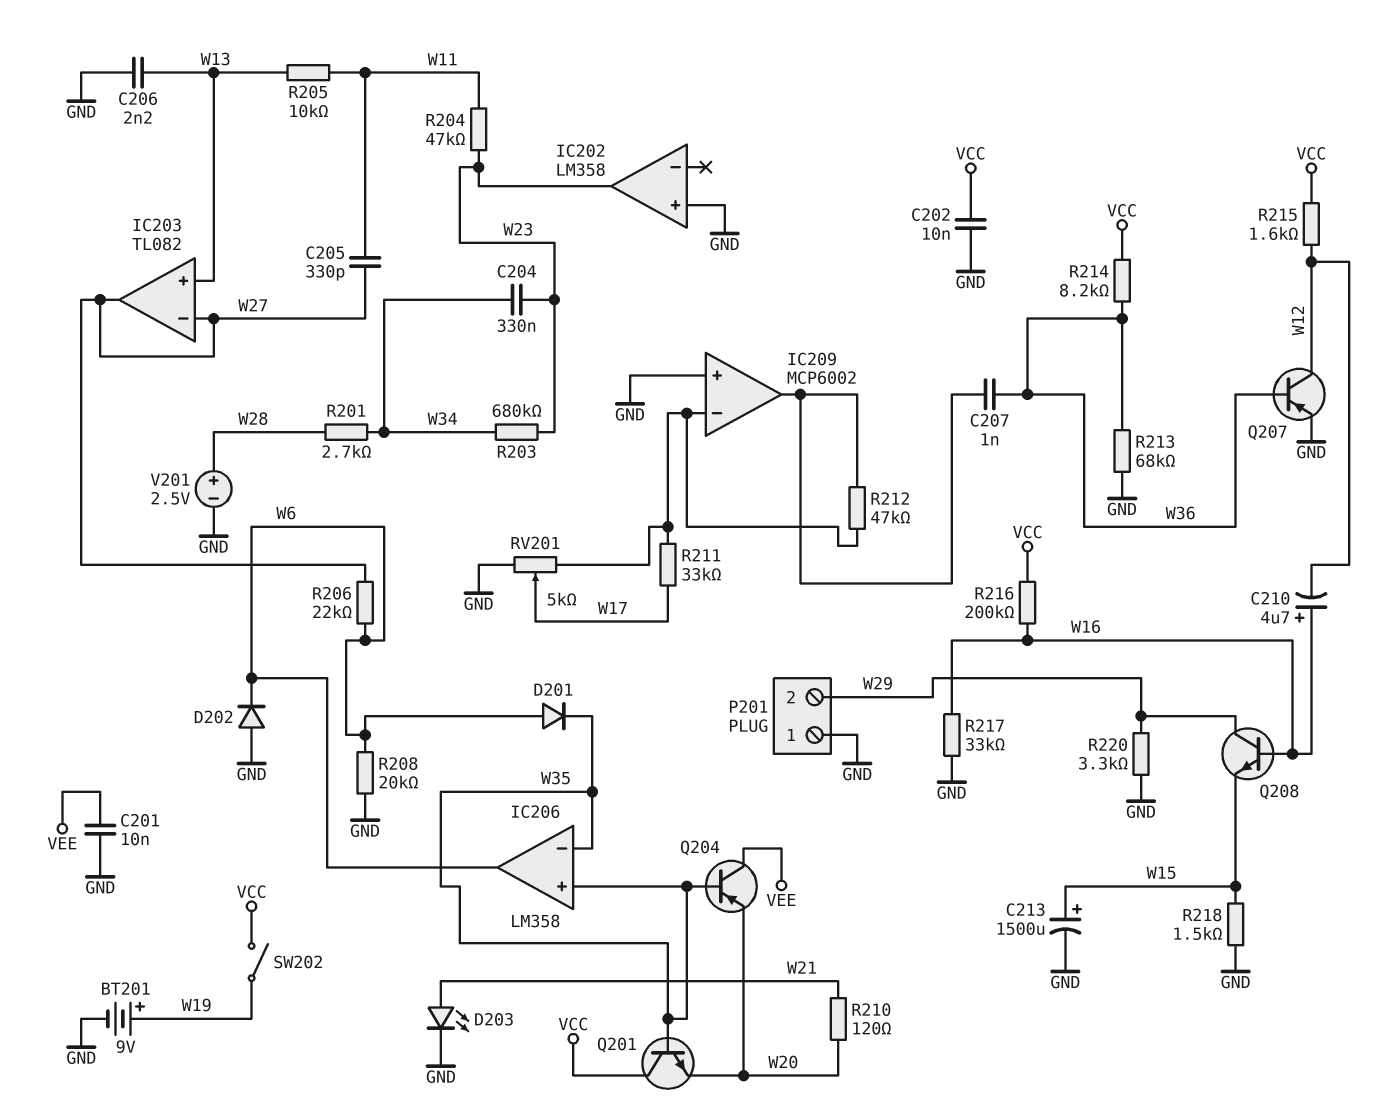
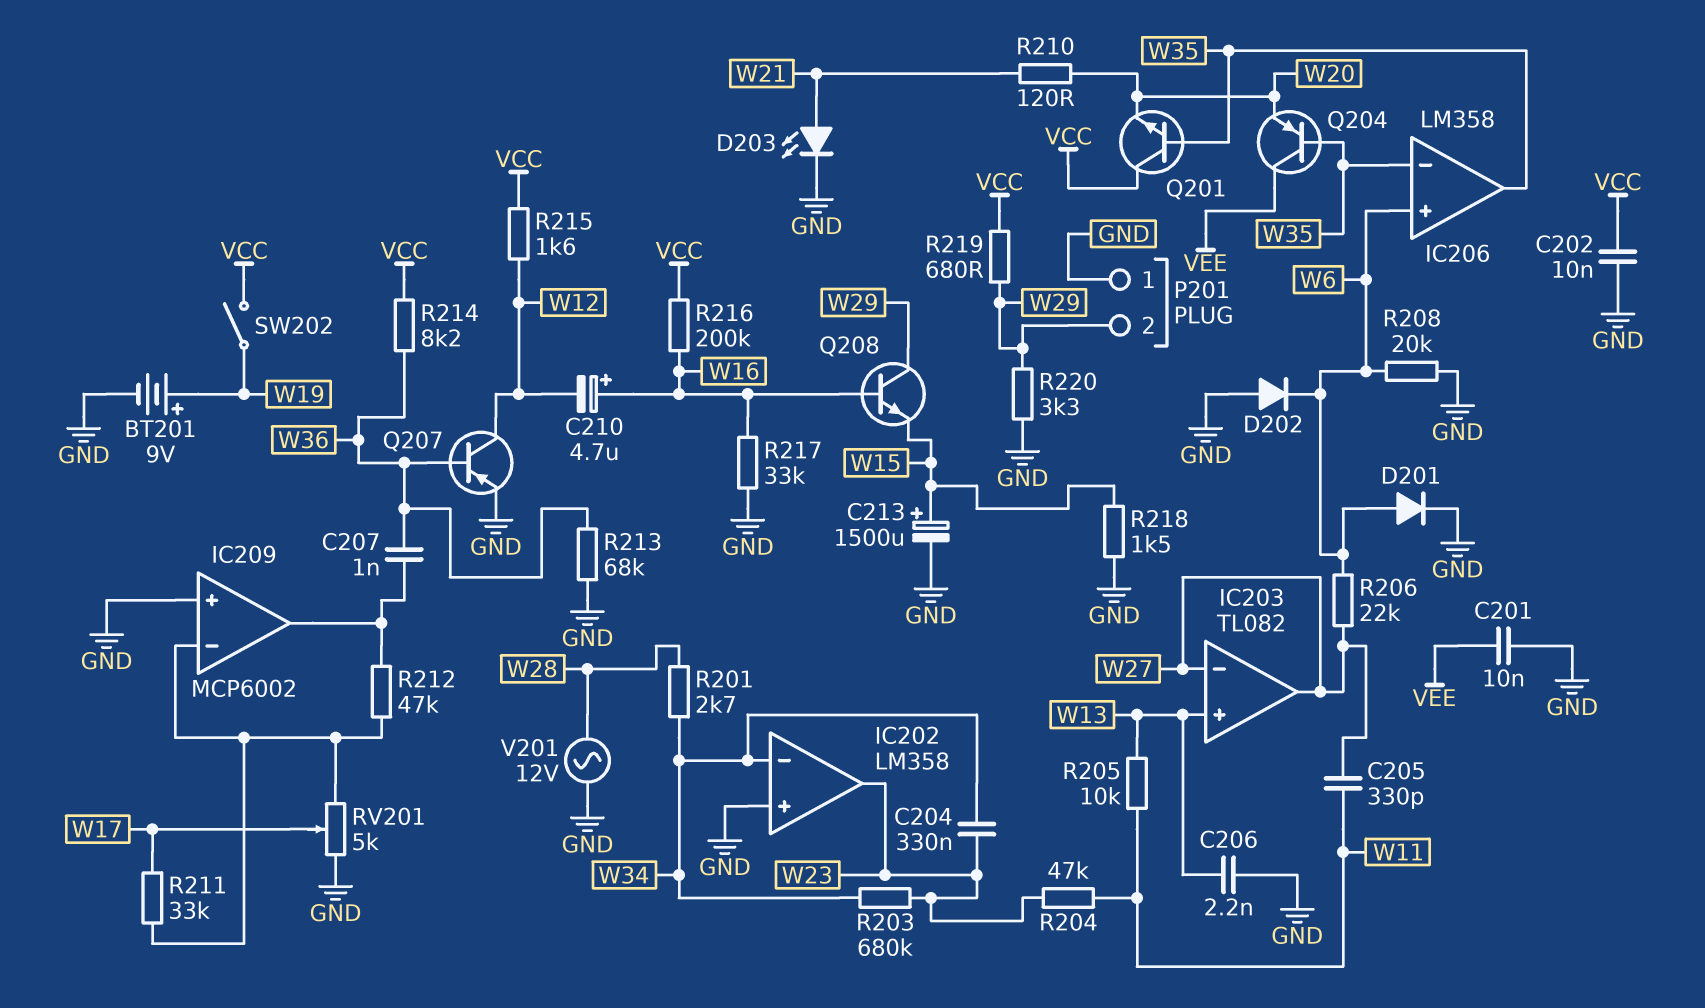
D201: diode (A W6, K W35) -> diode (A W6, K GND)
IC202 pin in-: none -> W34
IC206 pin in+: W35 -> W6
IC206 pin out: W6 -> W35
R219: none -> 680 (VCC, W29)
V201: 2.5V (plus W28, minus GND) -> AC 12V (GND, W28)

